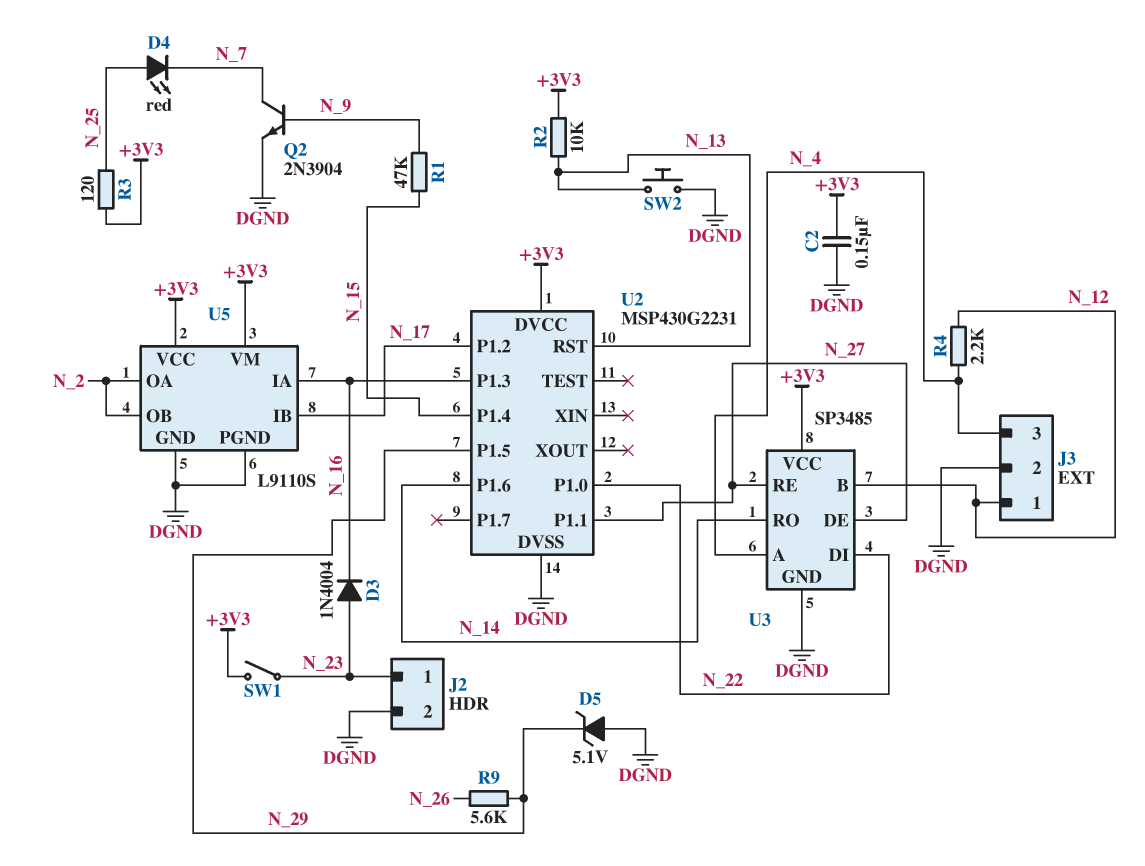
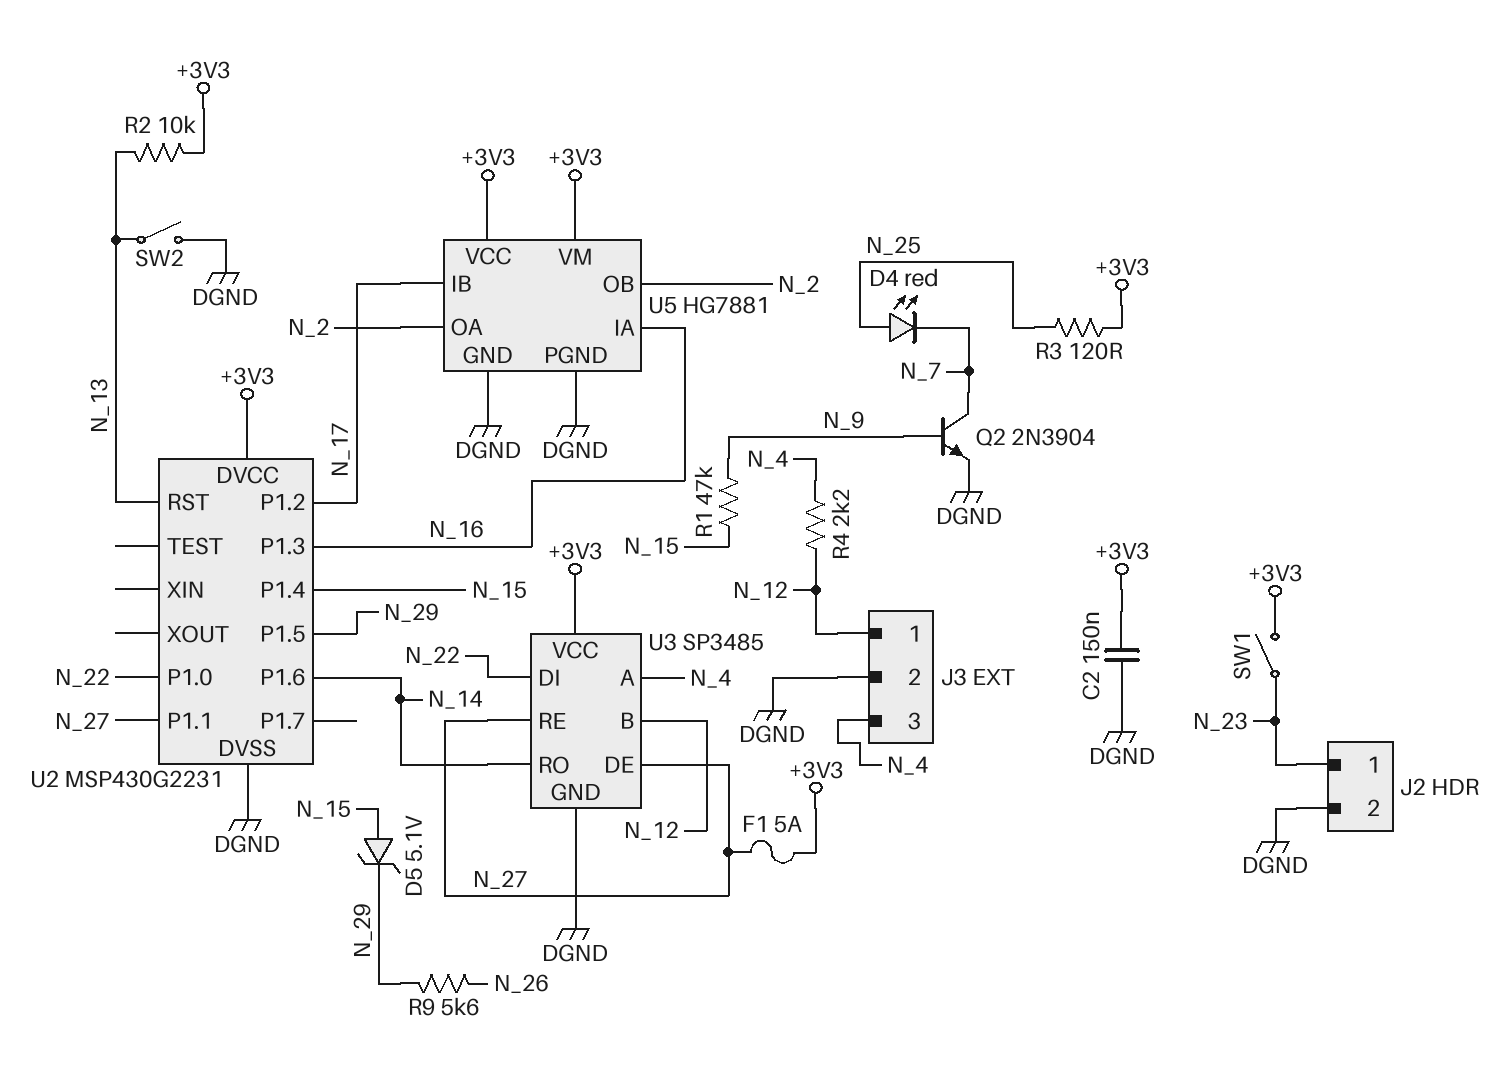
D3: diode 1N4004 (A N_23, K N_16) -> none
D5: zener 5.1V (A DGND, K N_29) -> zener 5.1V (A N_15, K N_29)
F1: none -> 5A (+3V3, N_27)
SW2: button (DGND, N_13) -> switch (DGND, N_13)
U5: L9110S -> HG7881

